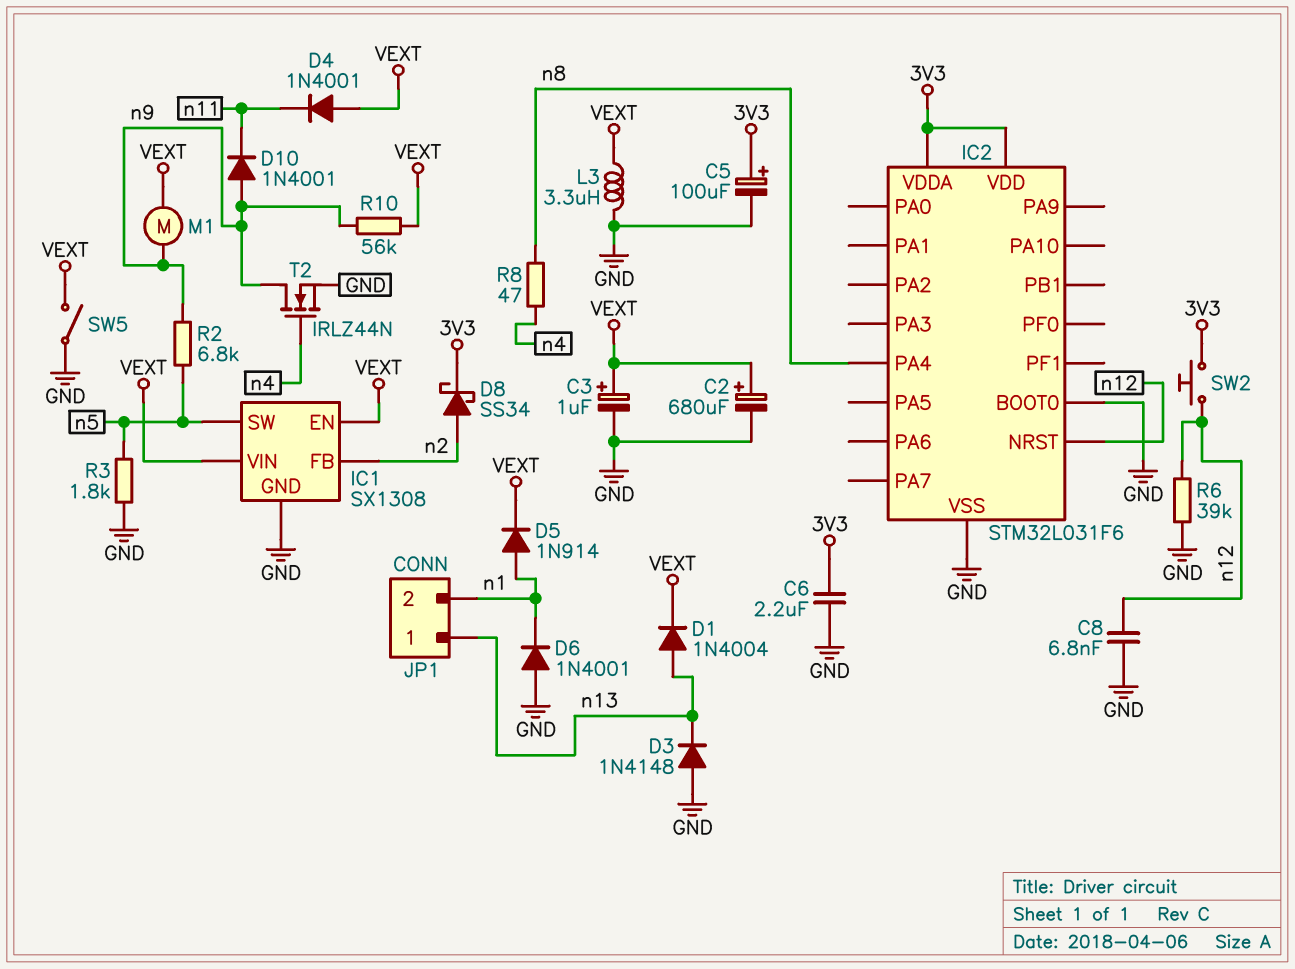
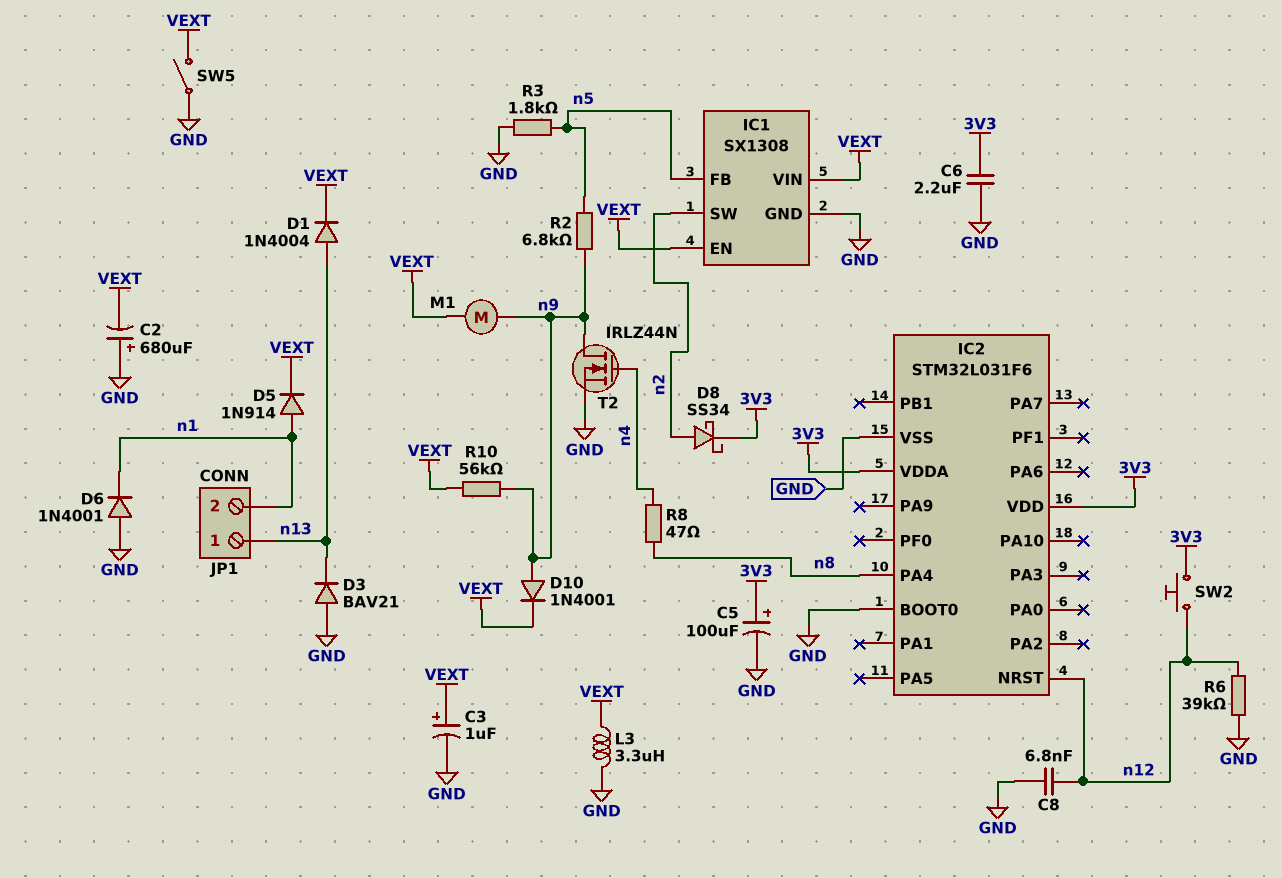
C2: 680uF (plus VEXT, minus GND) -> 680uF (plus GND, minus VEXT)
D3: diode 1N4148 (A GND, K n13) -> diode BAV21 (A GND, K n13)
D4: diode 1N4001 (A VEXT, K n11) -> none
D10: diode 1N4001 (A n9, K n11) -> diode 1N4001 (A n9, K VEXT)
IC1 pin FB: n2 -> n5
IC1 pin SW: n5 -> n2

